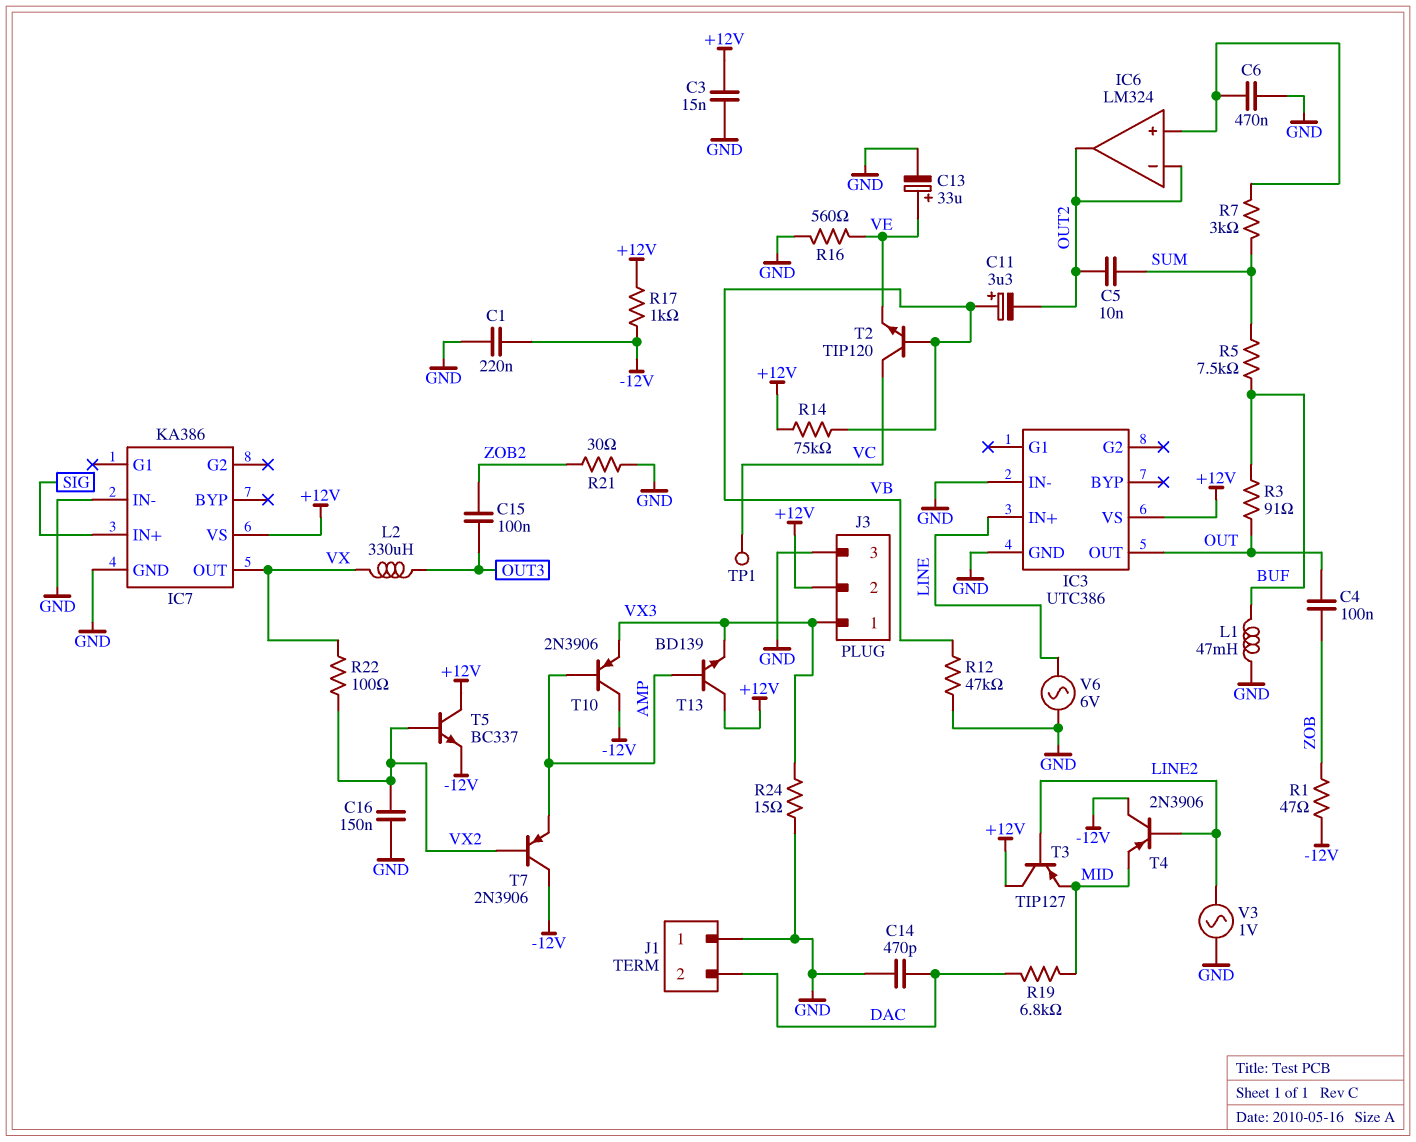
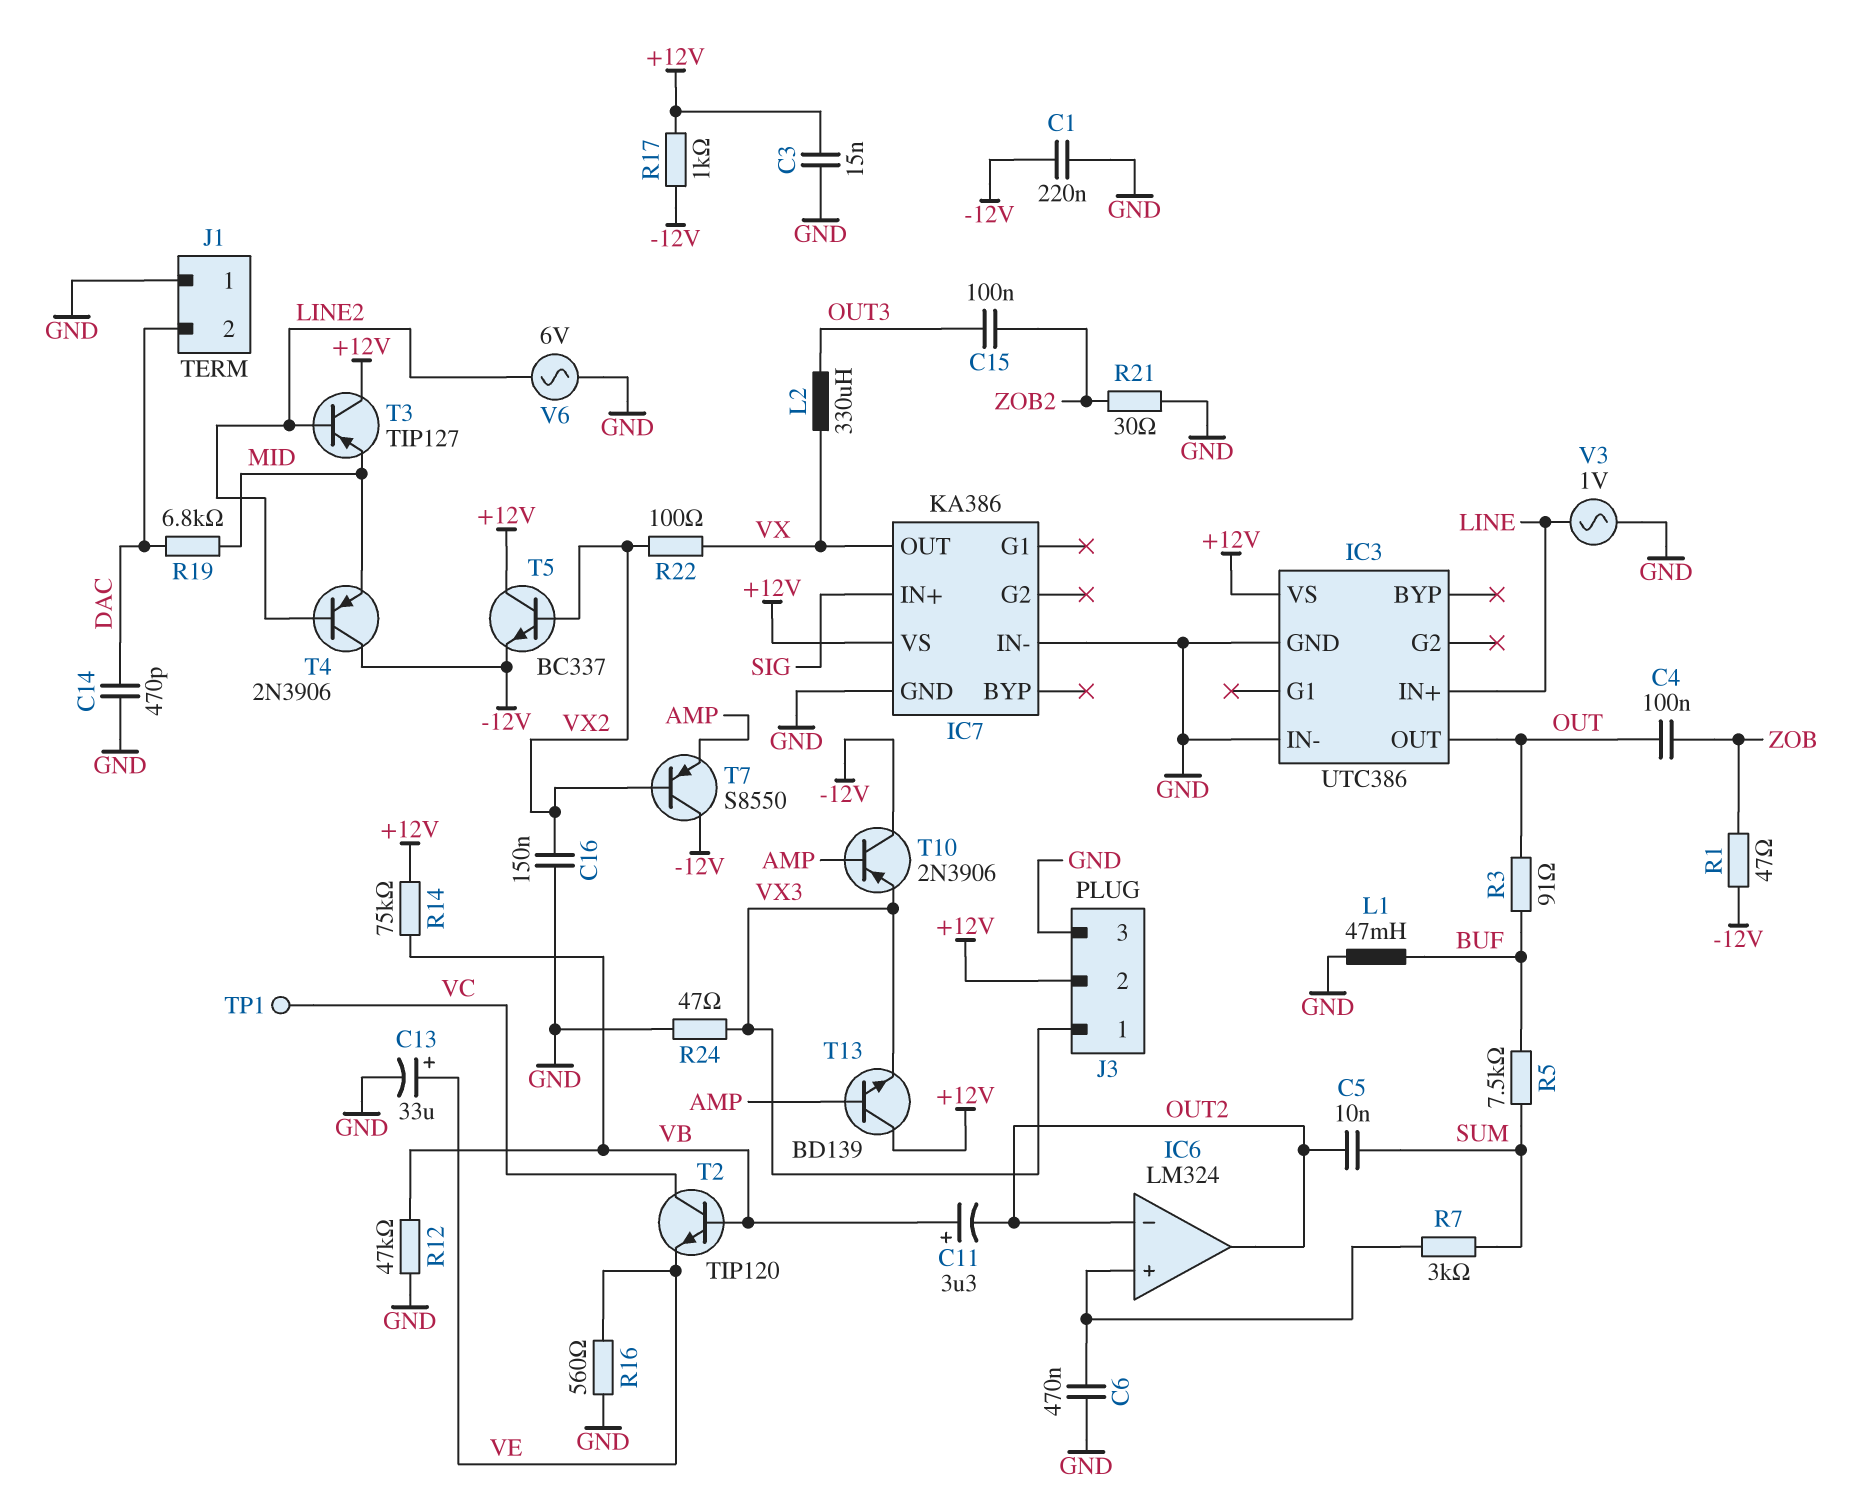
R24: 15 (GND, VX3) -> 47 (GND, VX3)
T7: PNP 2N3906 (B VX2, C -12V, E AMP) -> PNP S8550 (B VX2, C -12V, E AMP)
V3: AC 1V (GND, LINE2) -> AC 1V (GND, LINE)
V6: AC 6V (GND, LINE) -> AC 6V (GND, LINE2)

